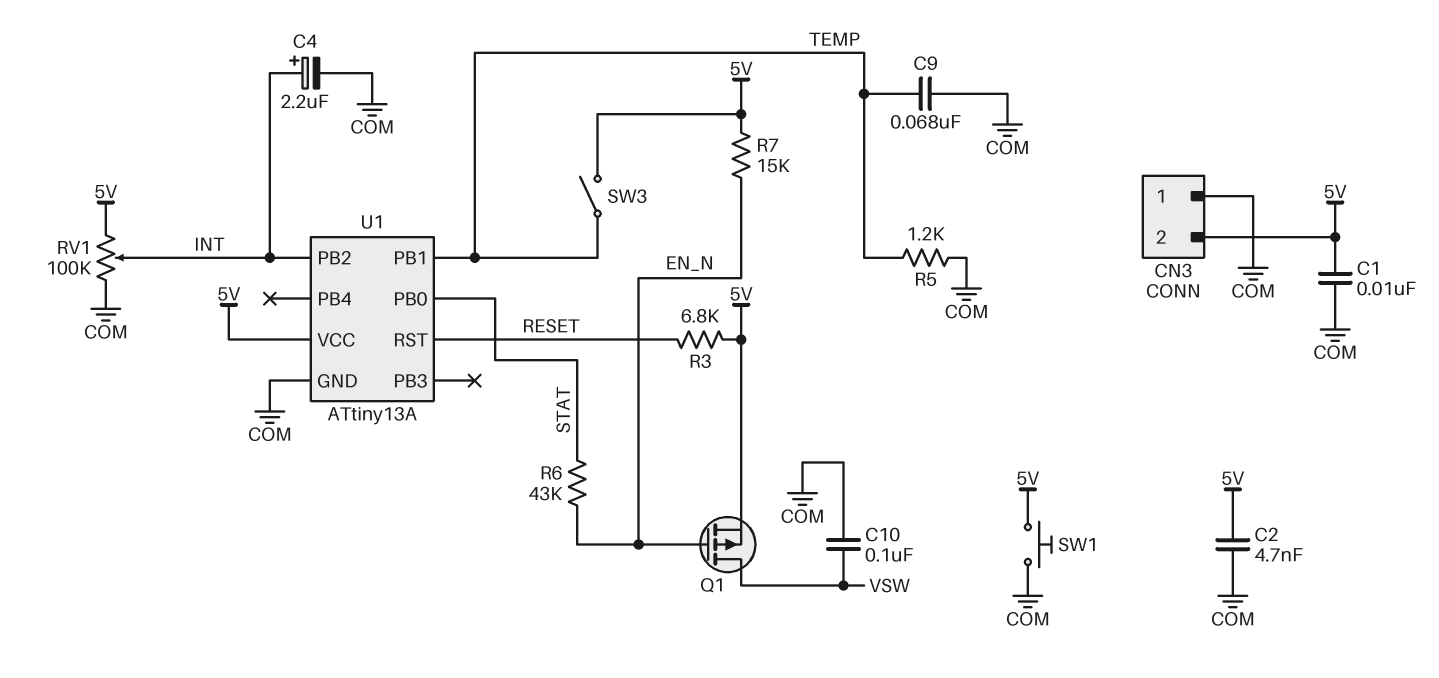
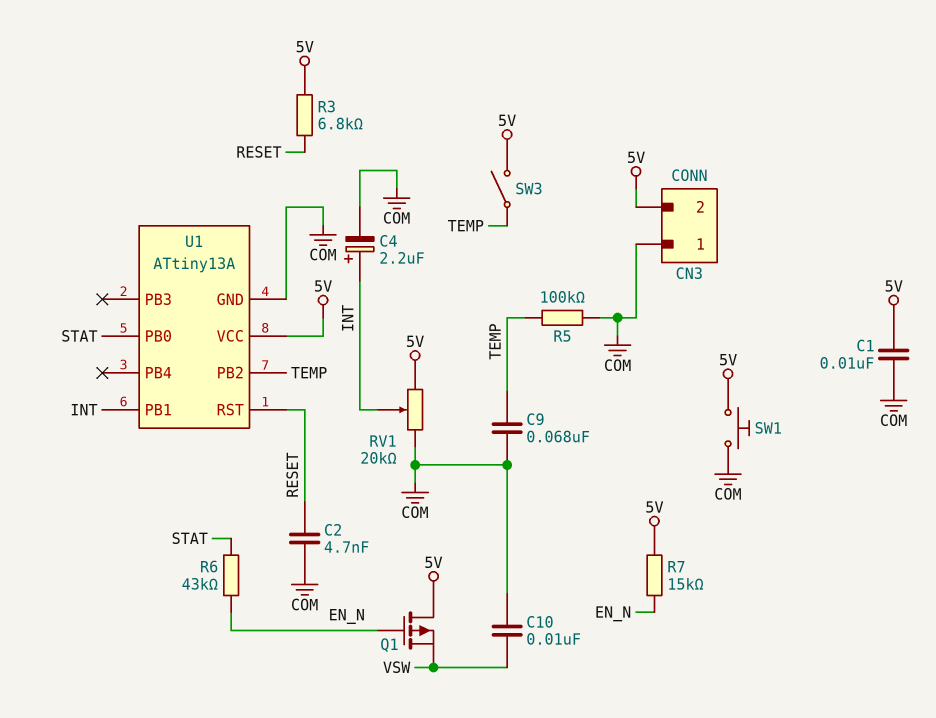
C2: 4.7nF (5V, COM) -> 4.7nF (COM, RESET)
C10: 100nF (COM, VSW) -> 10nF (COM, VSW)
Q1: PMOS (G EN_N, D VSW, S 5V) -> PMOS (G EN_N, D 5V, S VSW)
R5: 1.2k (COM, TEMP) -> 100k (COM, TEMP)
RV1: 100k (5V, COM, wiper INT) -> 20k (5V, COM, wiper INT)
U1 pin PB1: TEMP -> INT
U1 pin PB2: INT -> TEMP

